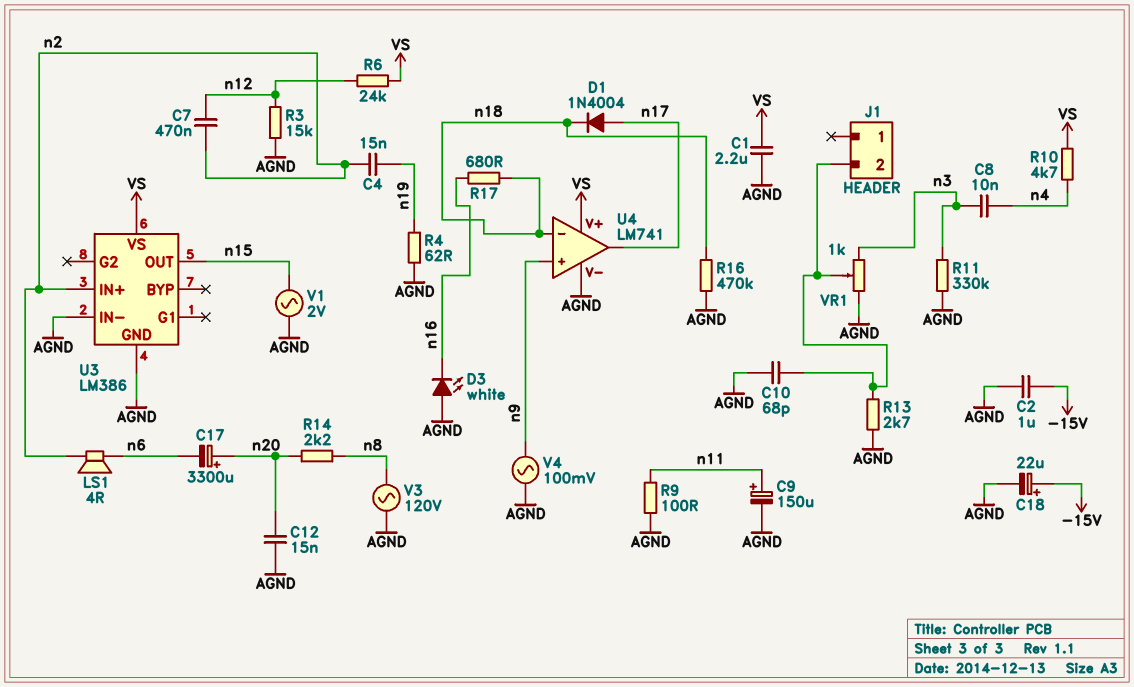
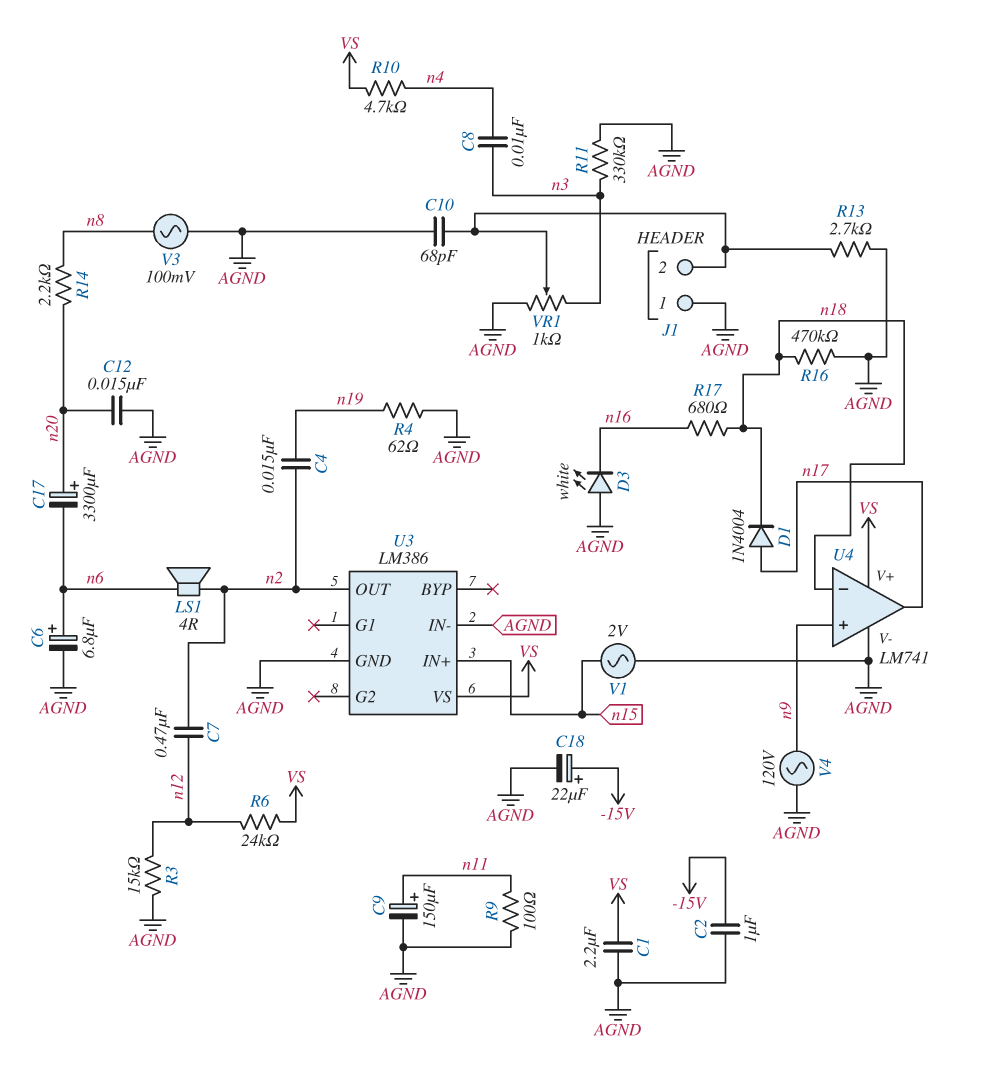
C6: none -> 6.8uF (plus n6, minus AGND)
J1 pin 1: none -> AGND
U3 pin IN+: n2 -> n15
U3 pin OUT: n15 -> n2
V3: AC 120V (AGND, n8) -> AC 100mV (AGND, n8)
V4: AC 100mV (AGND, n9) -> AC 120V (AGND, n9)

